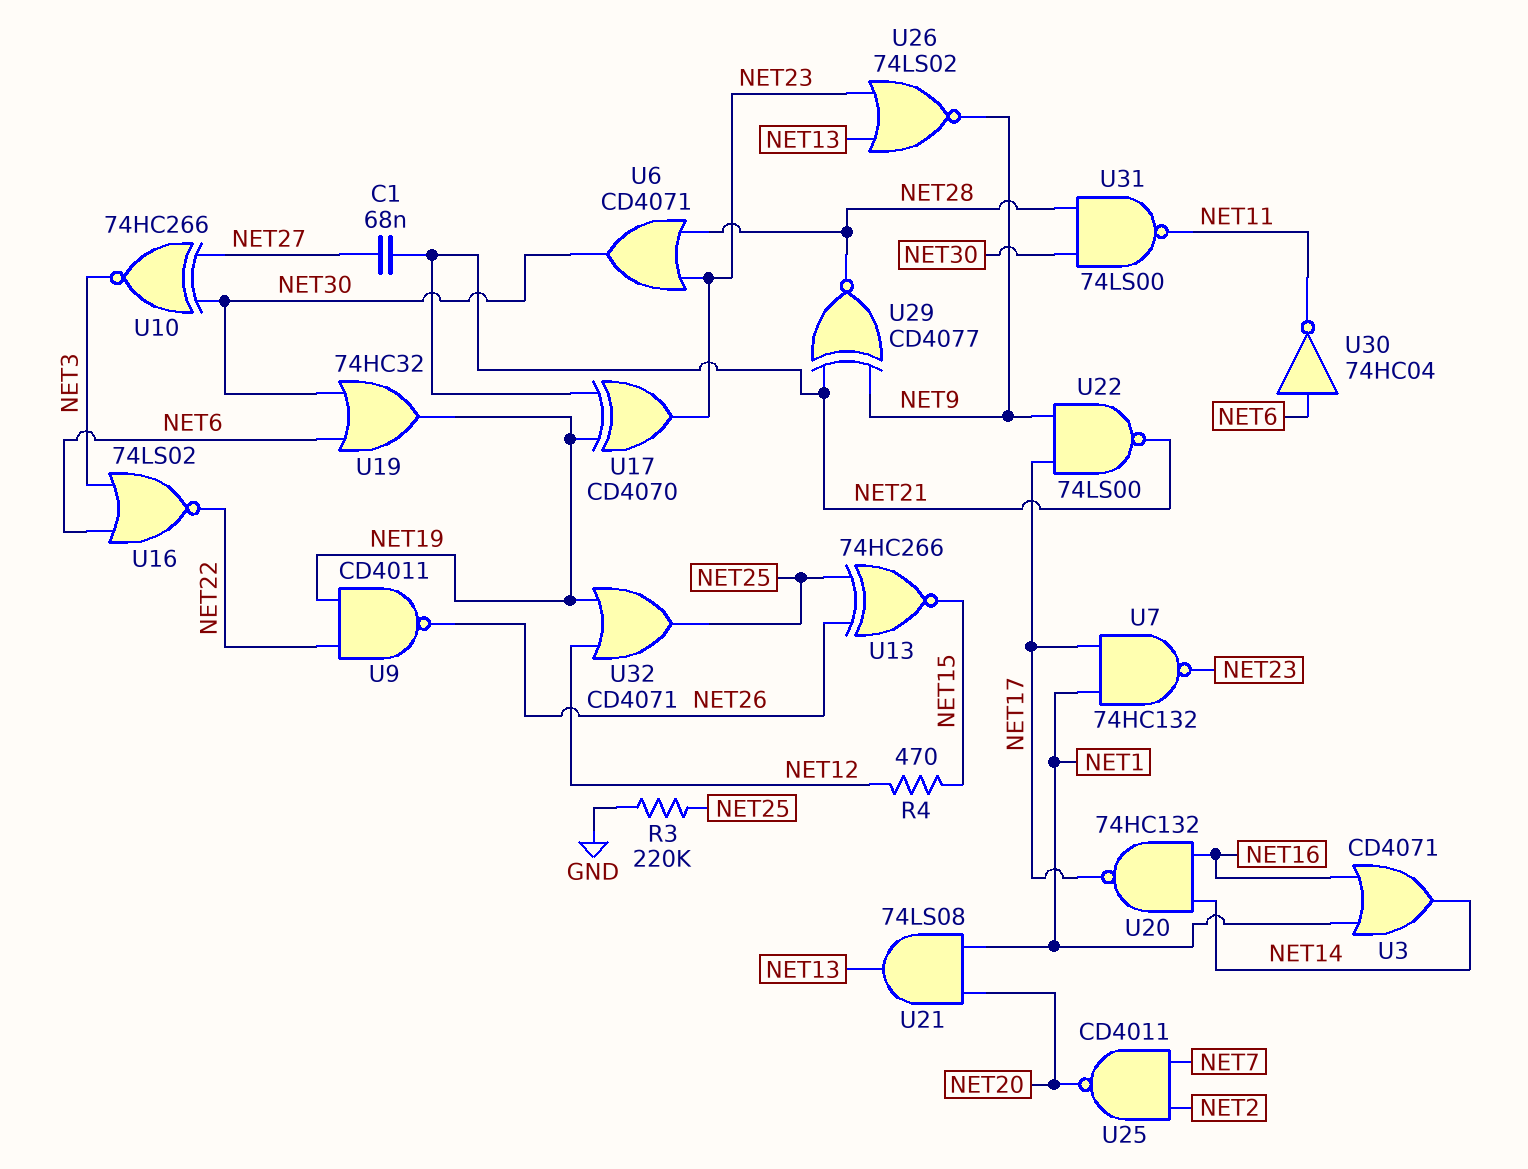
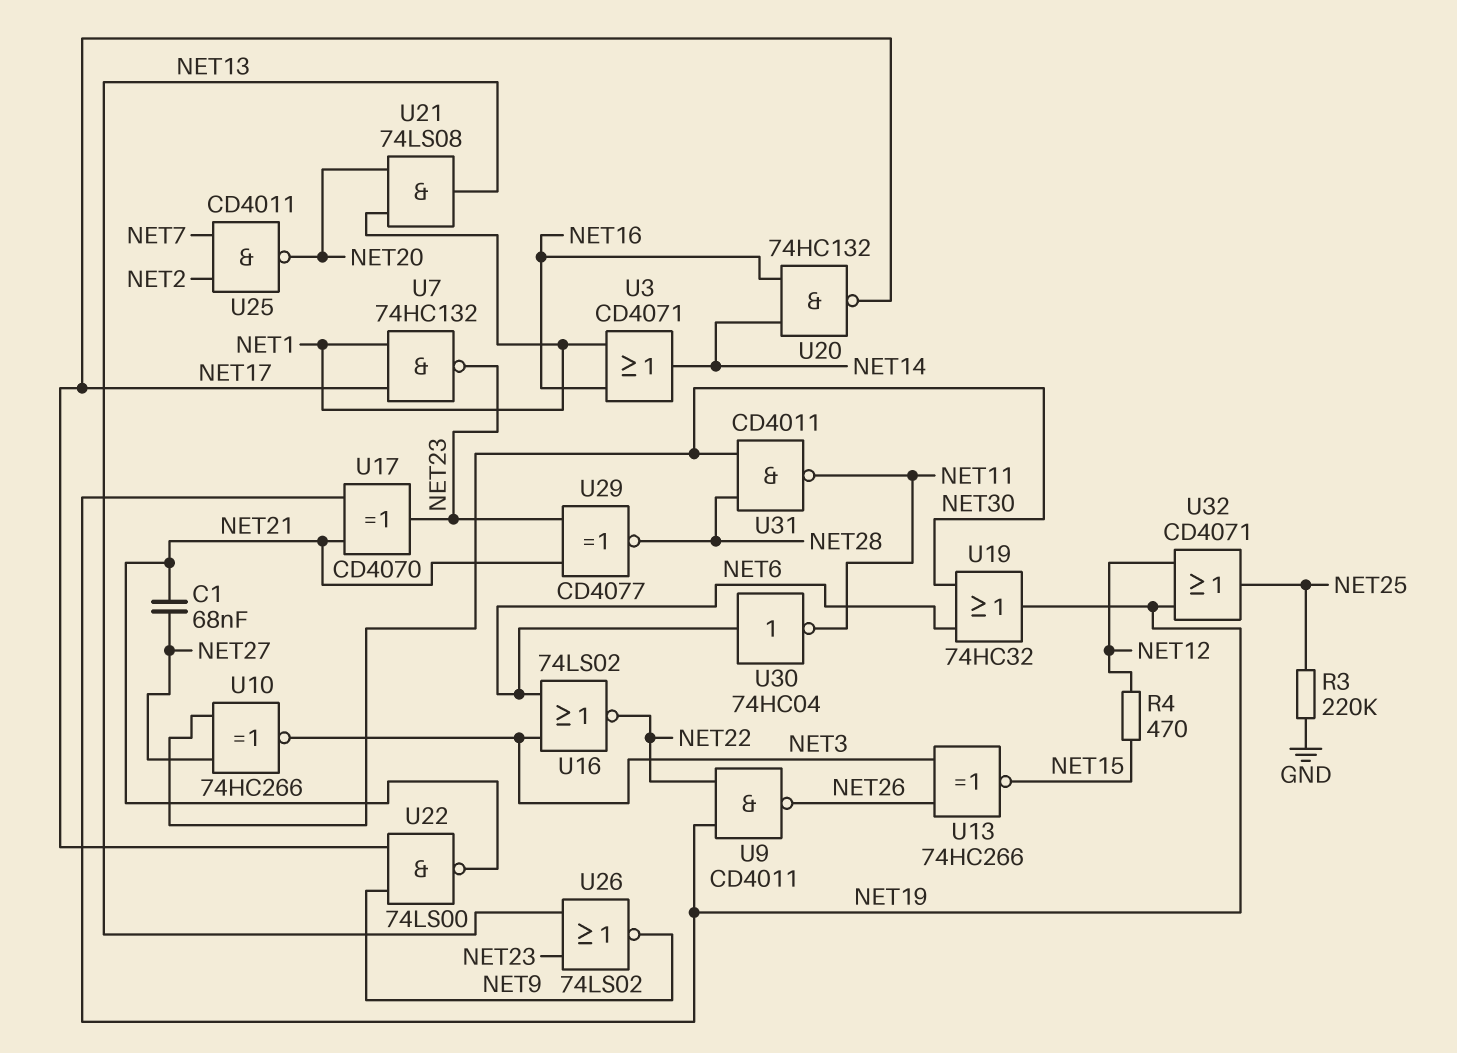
U6: OR CD4071 (in NET23, in NET28, out NET30) -> none
U13: XNOR 74HC266 (in NET25, in NET26, out NET15) -> XNOR 74HC266 (in NET3, in NET26, out NET15)
U29: XNOR CD4077 (in NET9, in NET21, out NET28) -> XNOR CD4077 (in NET21, in NET23, out NET28)
U31: NAND 74LS00 (in NET28, in NET30, out NET11) -> NAND CD4011 (in NET28, in NET30, out NET11)

